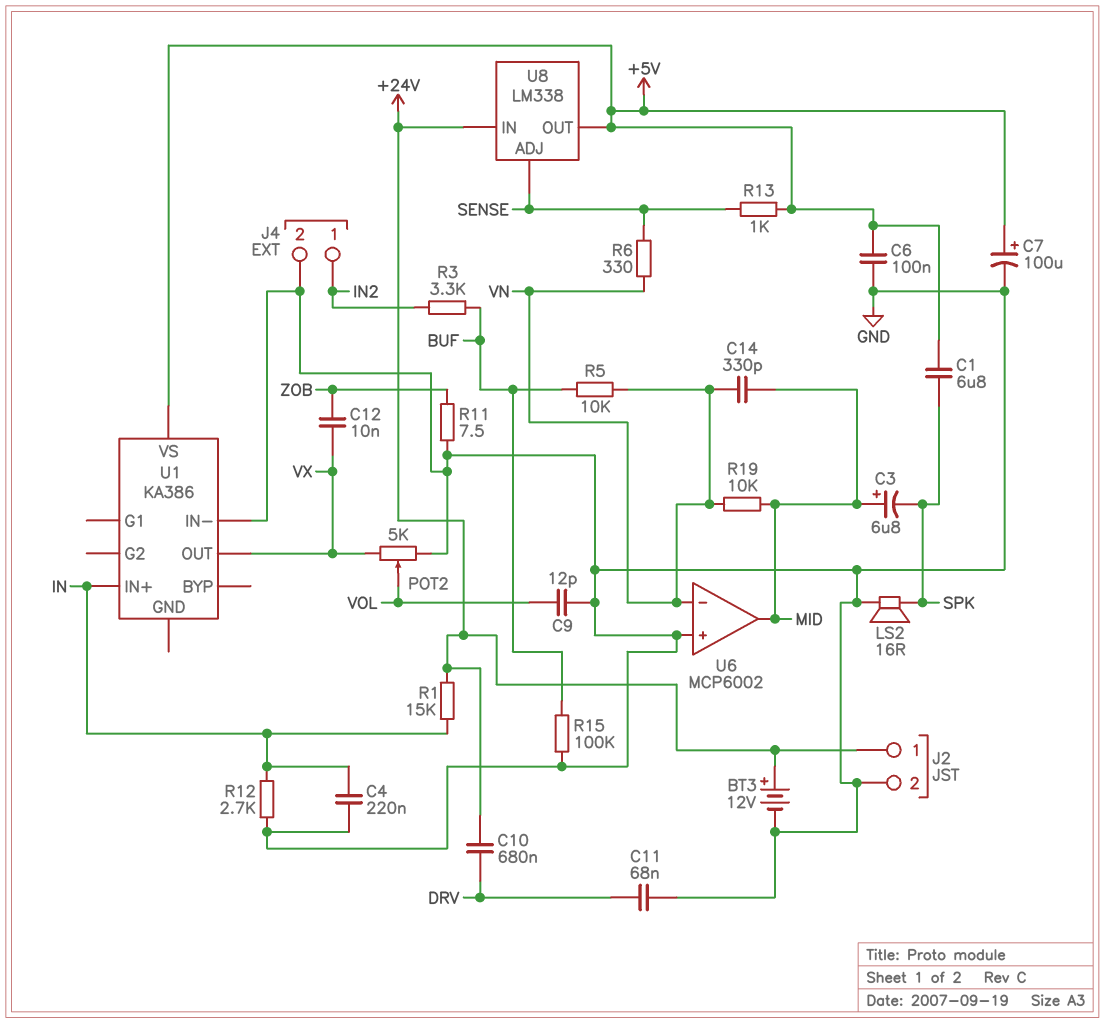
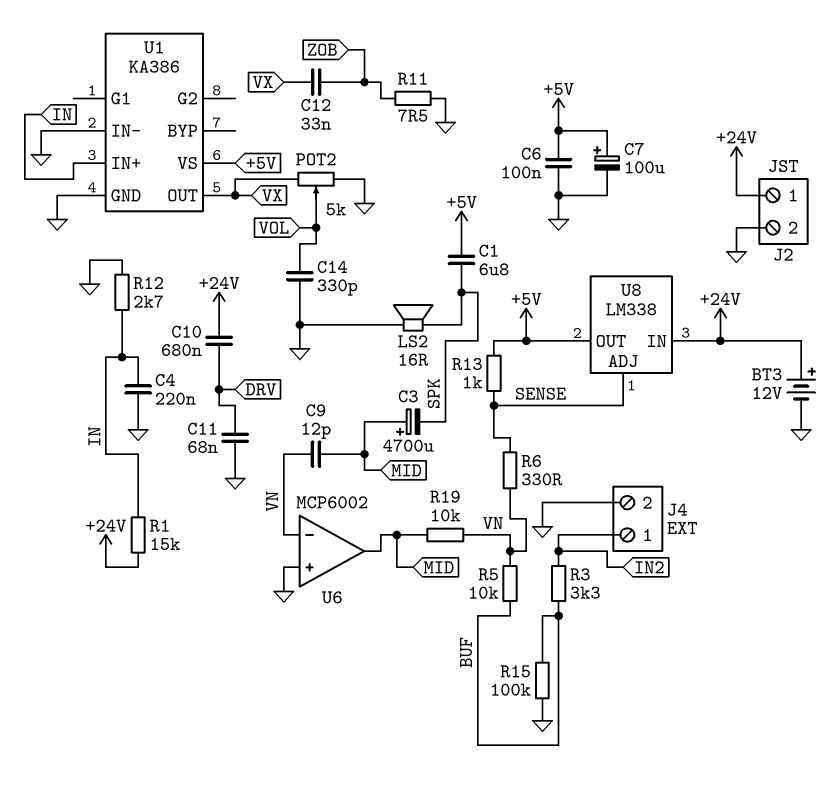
C3: 6.8uF (plus MID, minus SPK) -> 4700uF (plus MID, minus SPK)
C9: 12pF (GND, VOL) -> 12pF (MID, VN)
C12: 10nF (VX, ZOB) -> 33nF (VX, ZOB)
C14: 330pF (MID, VN) -> 330pF (GND, VOL)
U1 pin GND: none -> GND

